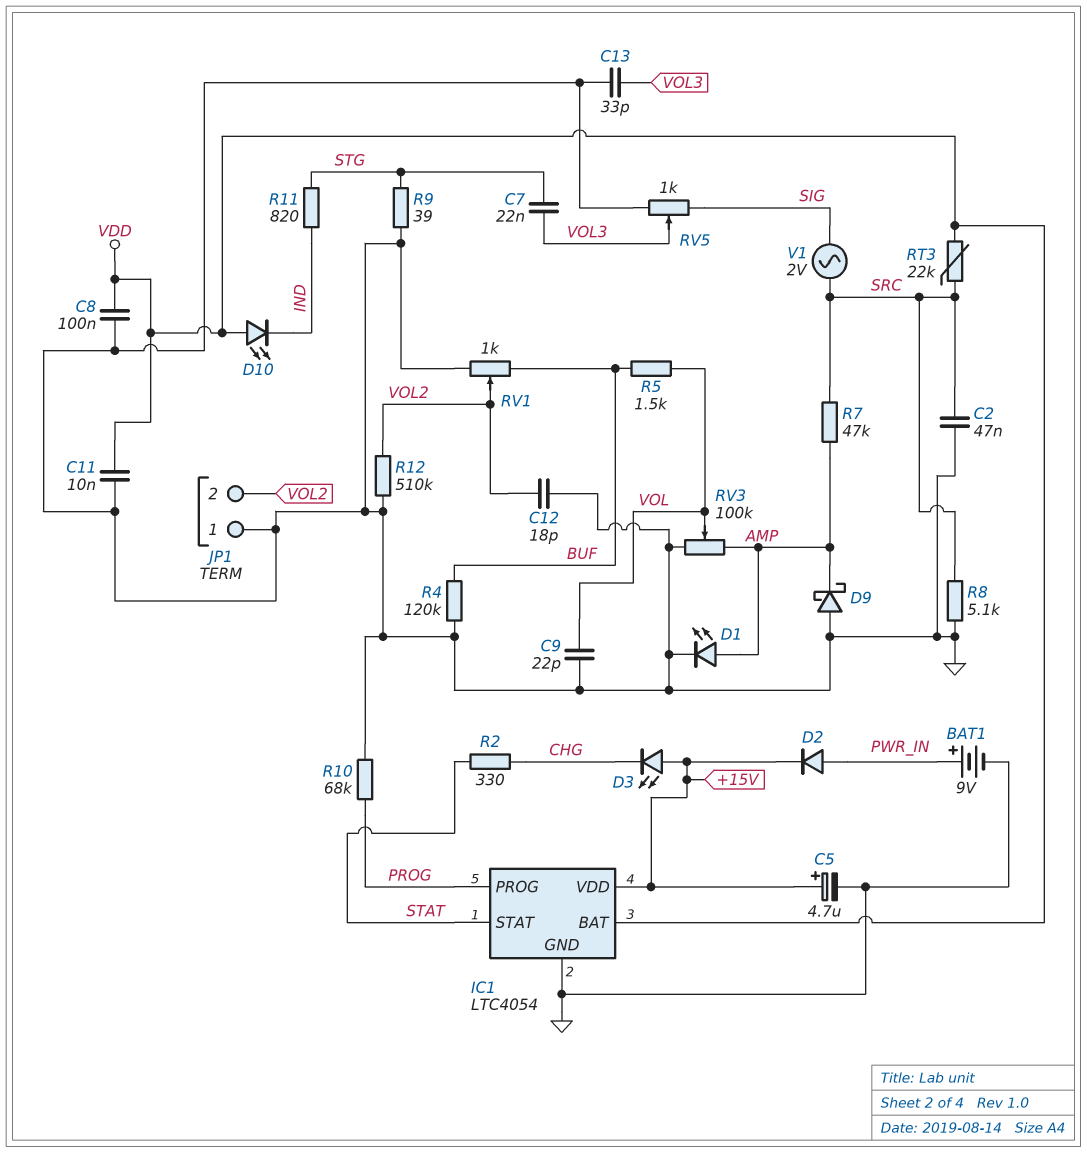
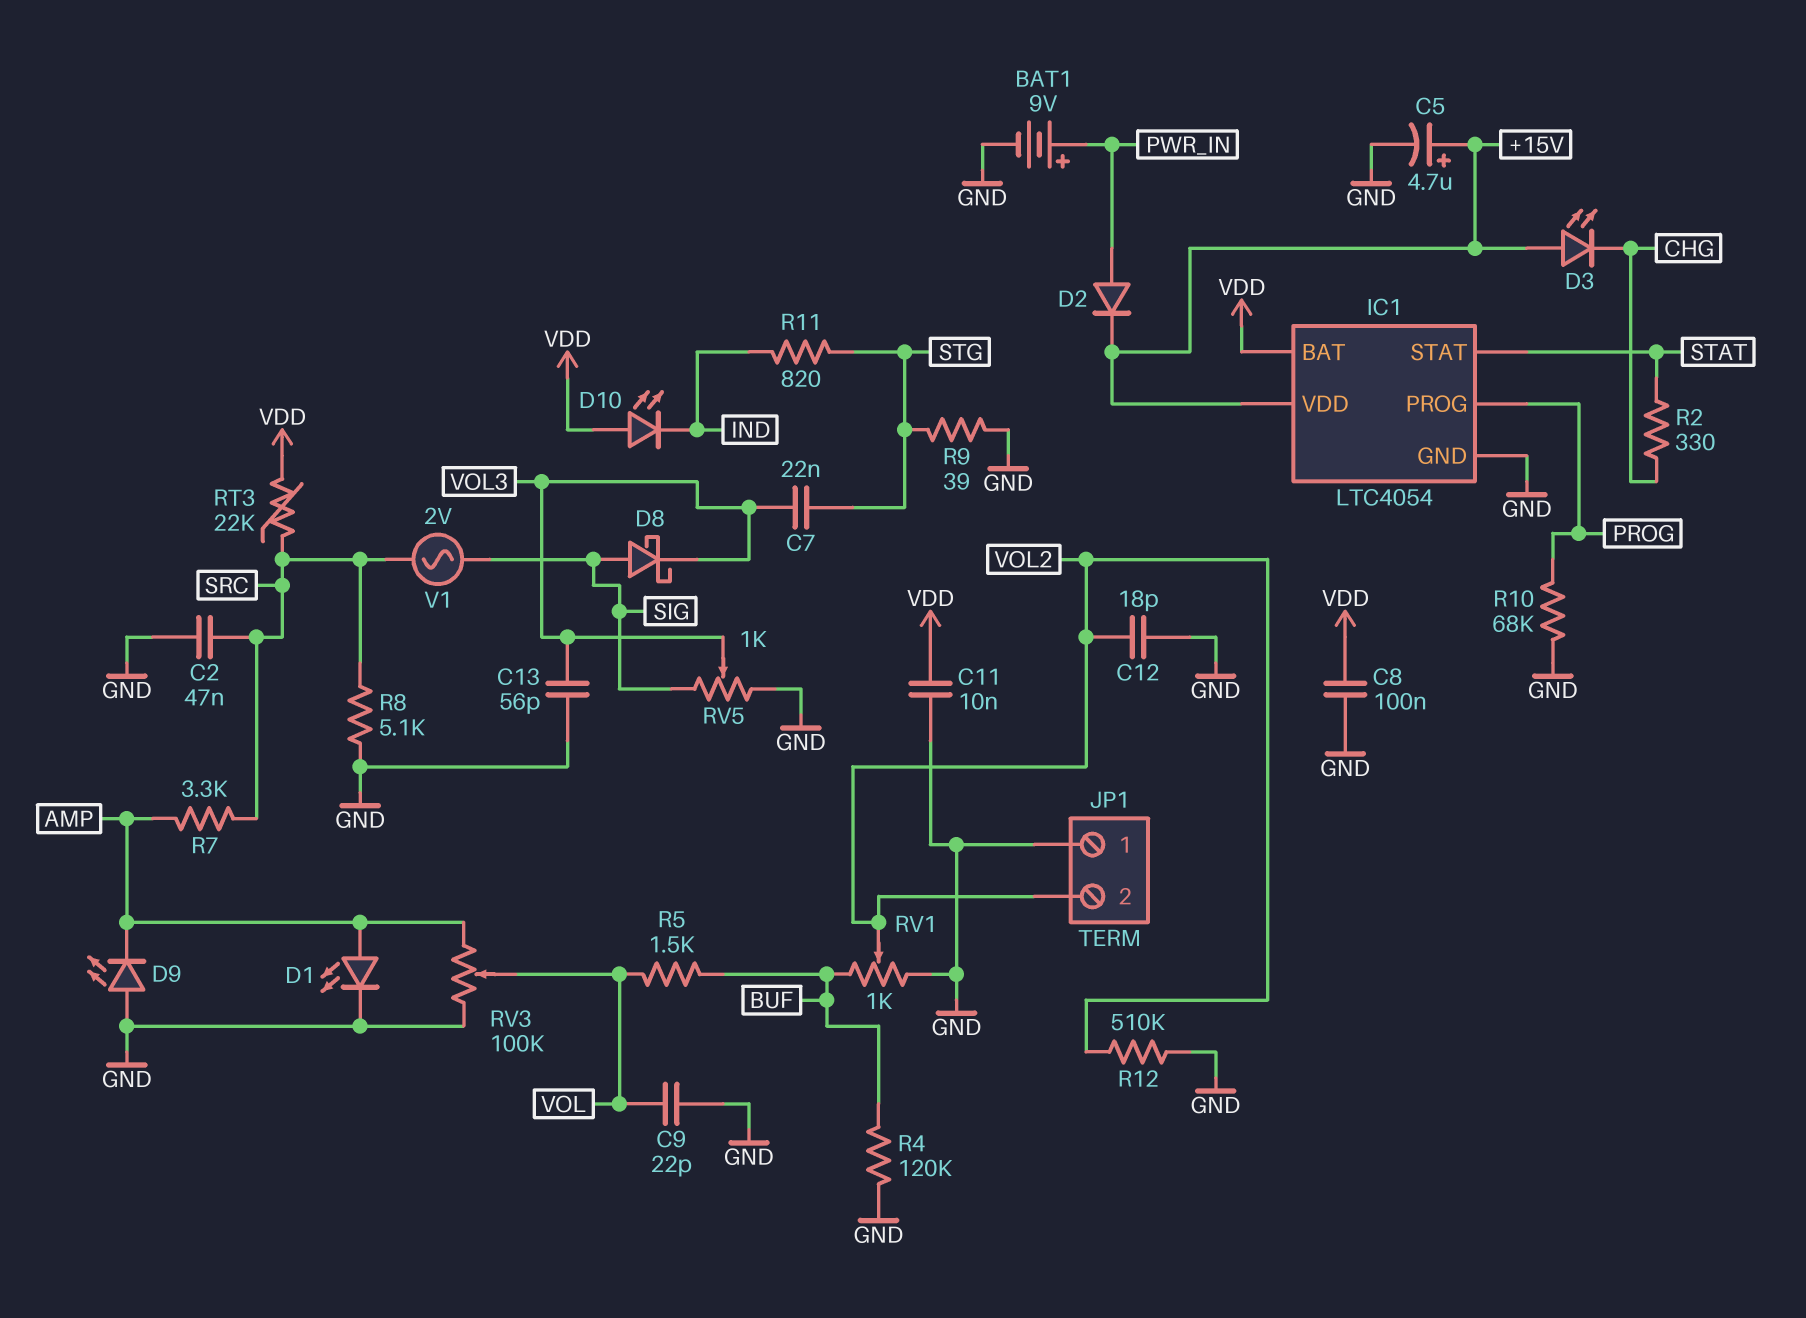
C13: 33pF (GND, VOL3) -> 56pF (GND, VOL3)
D8: none -> schottky (A SIG, K VOL3)
D9: schottky (A GND, K AMP) -> LED (A GND, K AMP)
R7: 47k (AMP, SRC) -> 3.3k (AMP, SRC)

